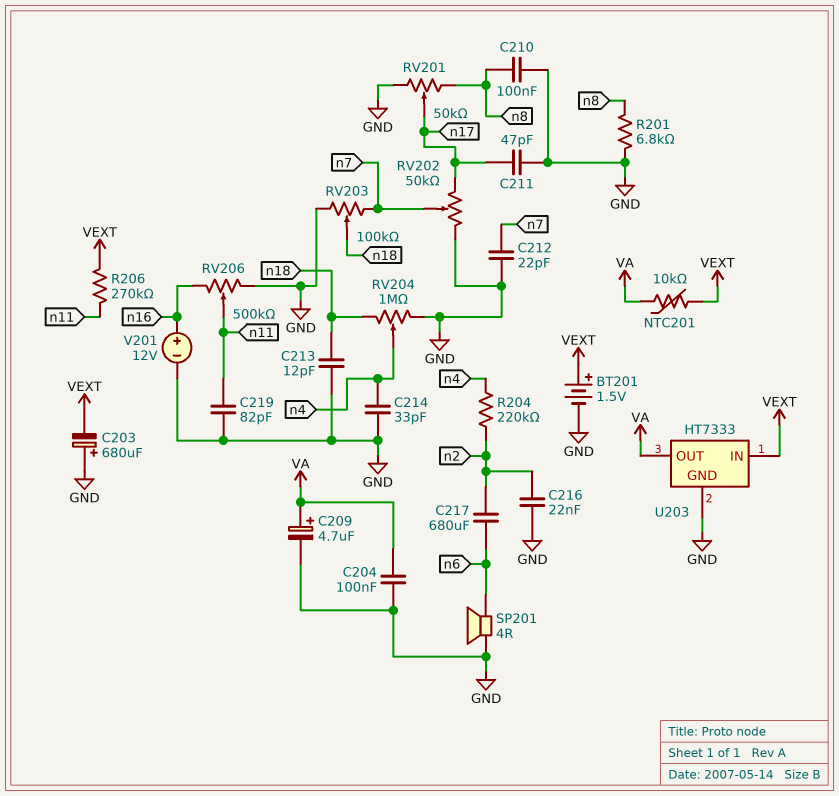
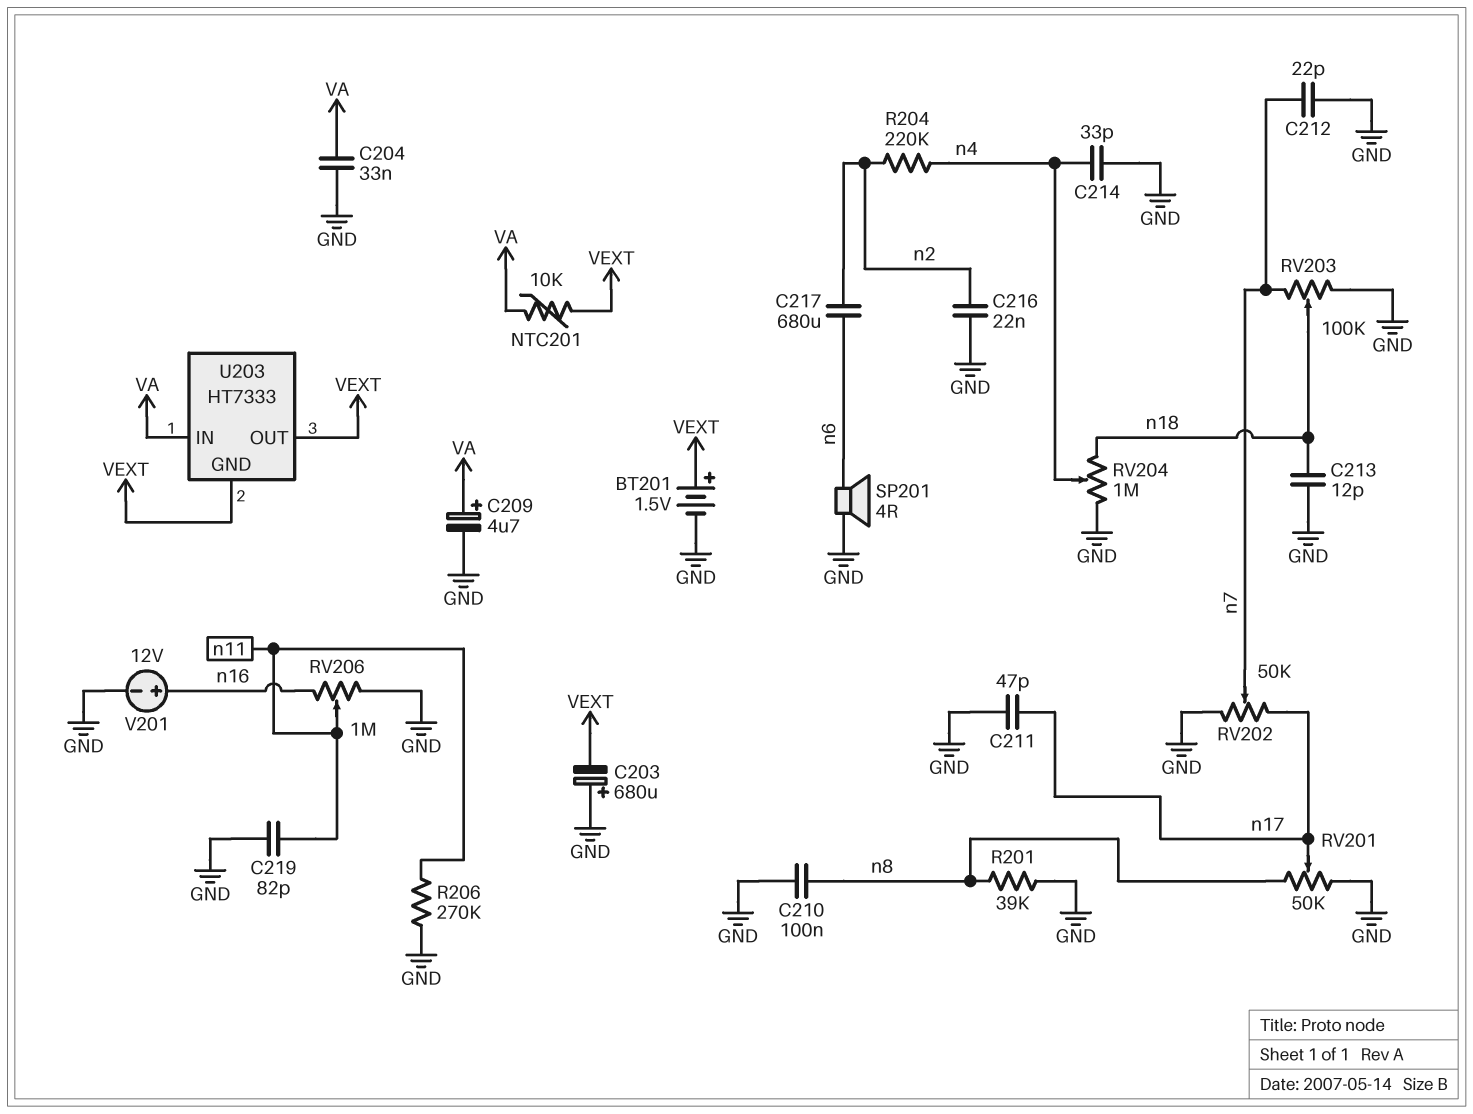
C204: 100nF (GND, VA) -> 33nF (GND, VA)
R201: 6.8k (GND, n8) -> 39k (GND, n8)
R206: 270k (VEXT, n11) -> 270k (GND, n11)
RV206: 500k (GND, n16, wiper n11) -> 1M (GND, n16, wiper n11)
U203 pin GND: GND -> VEXT
U203 pin IN: VEXT -> VA
U203 pin OUT: VA -> VEXT

